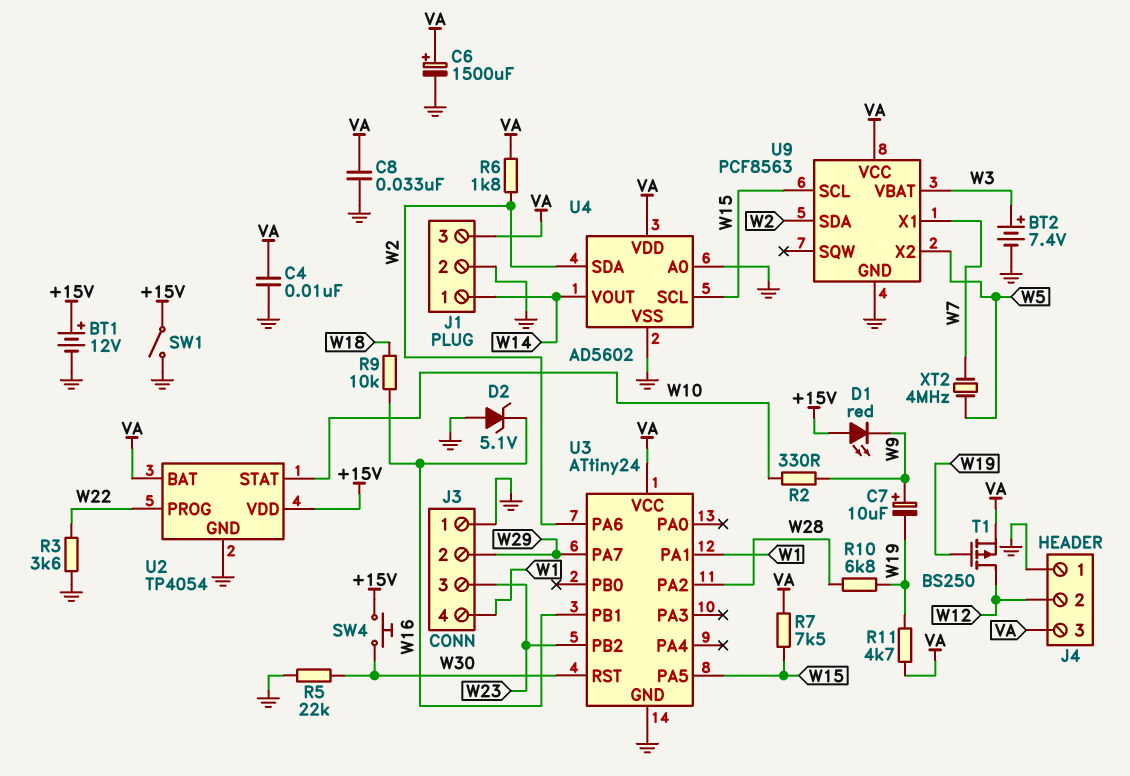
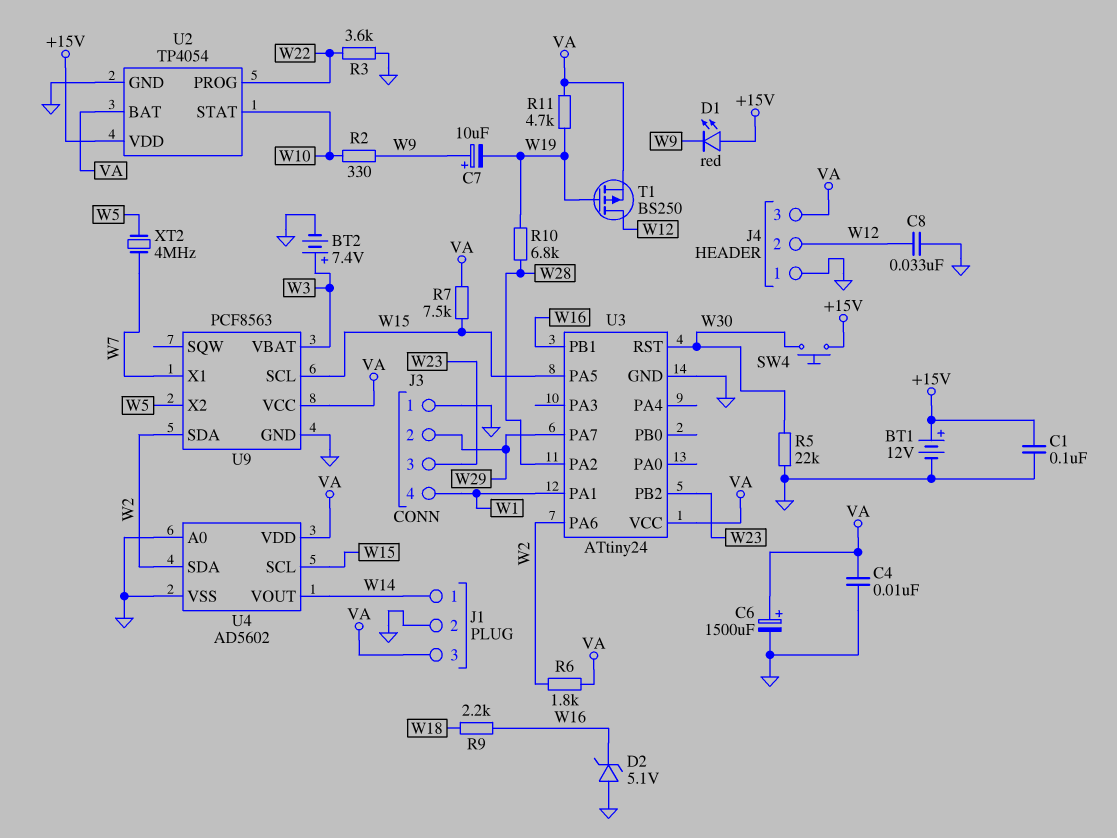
C1: none -> 100nF (+15V, GND)
C8: 33nF (GND, VA) -> 33nF (GND, W12)
R9: 10k (W16, W18) -> 2.2k (W16, W18)
SW1: switch (+15V, GND) -> none

